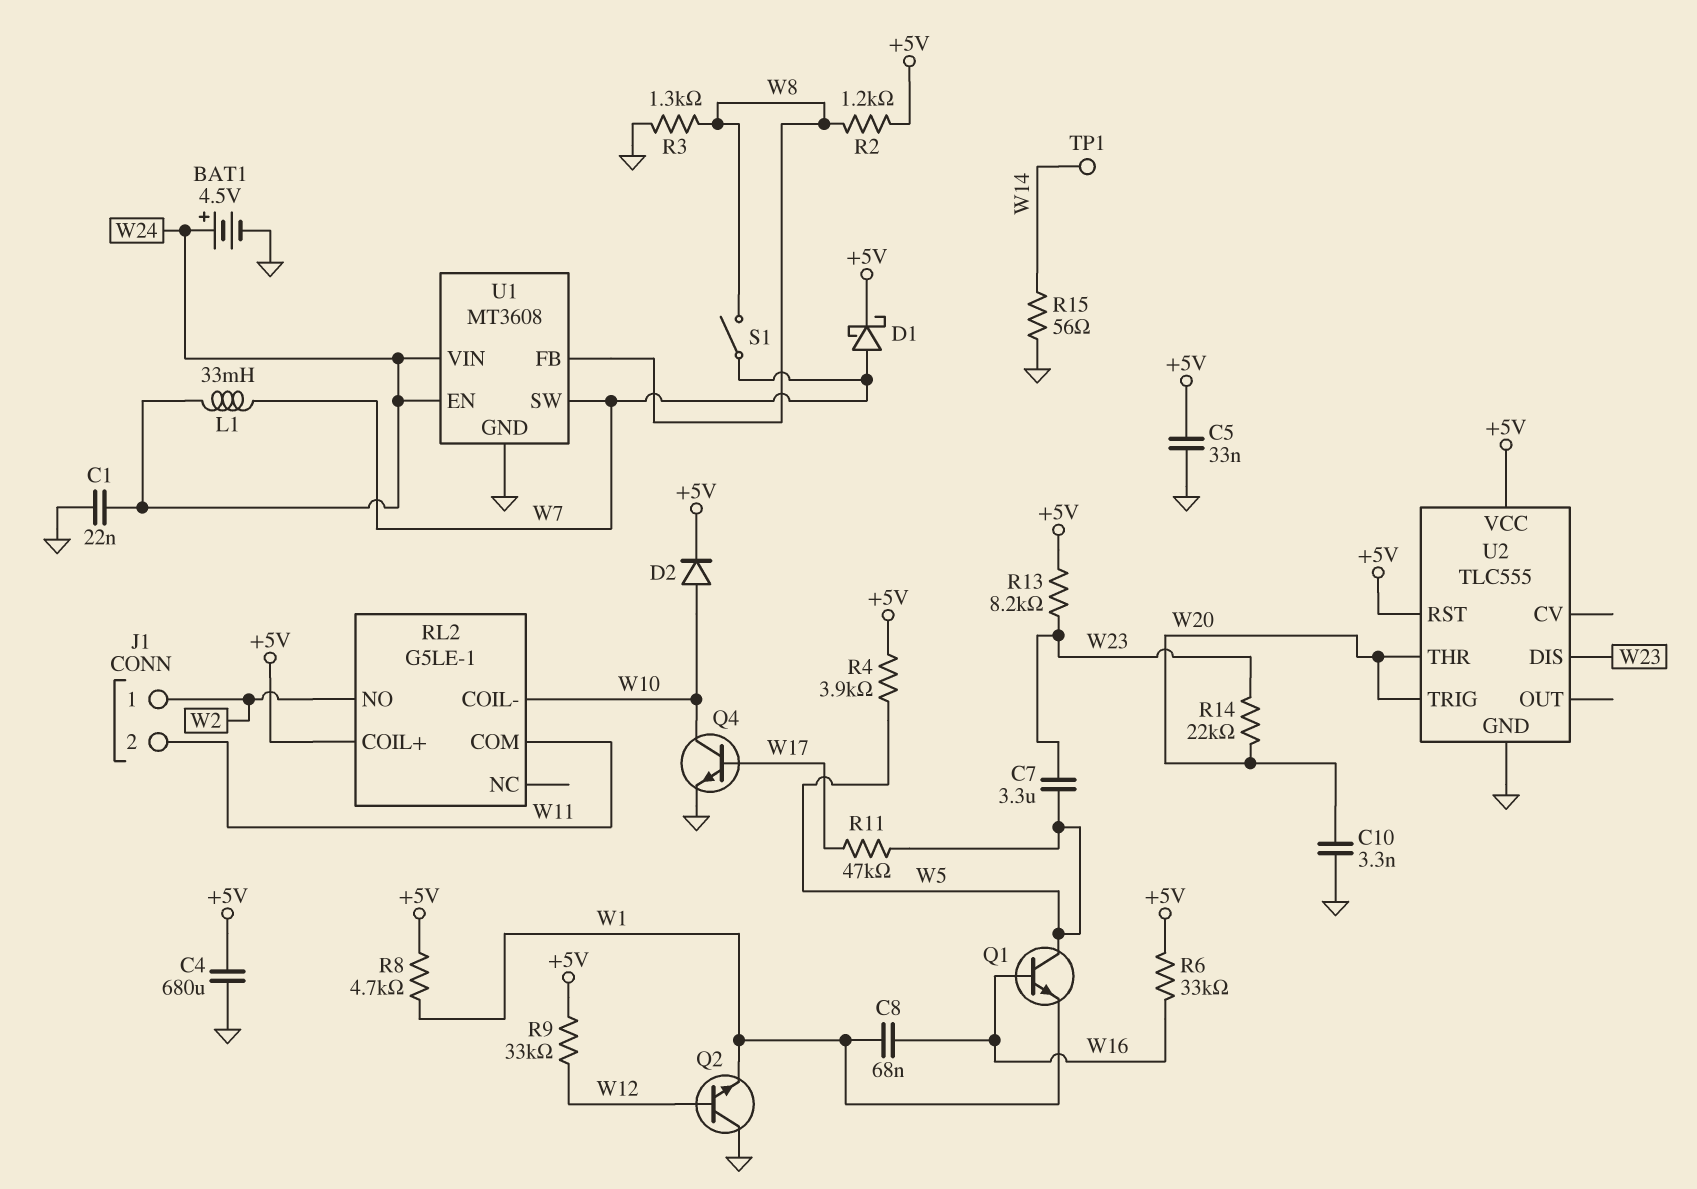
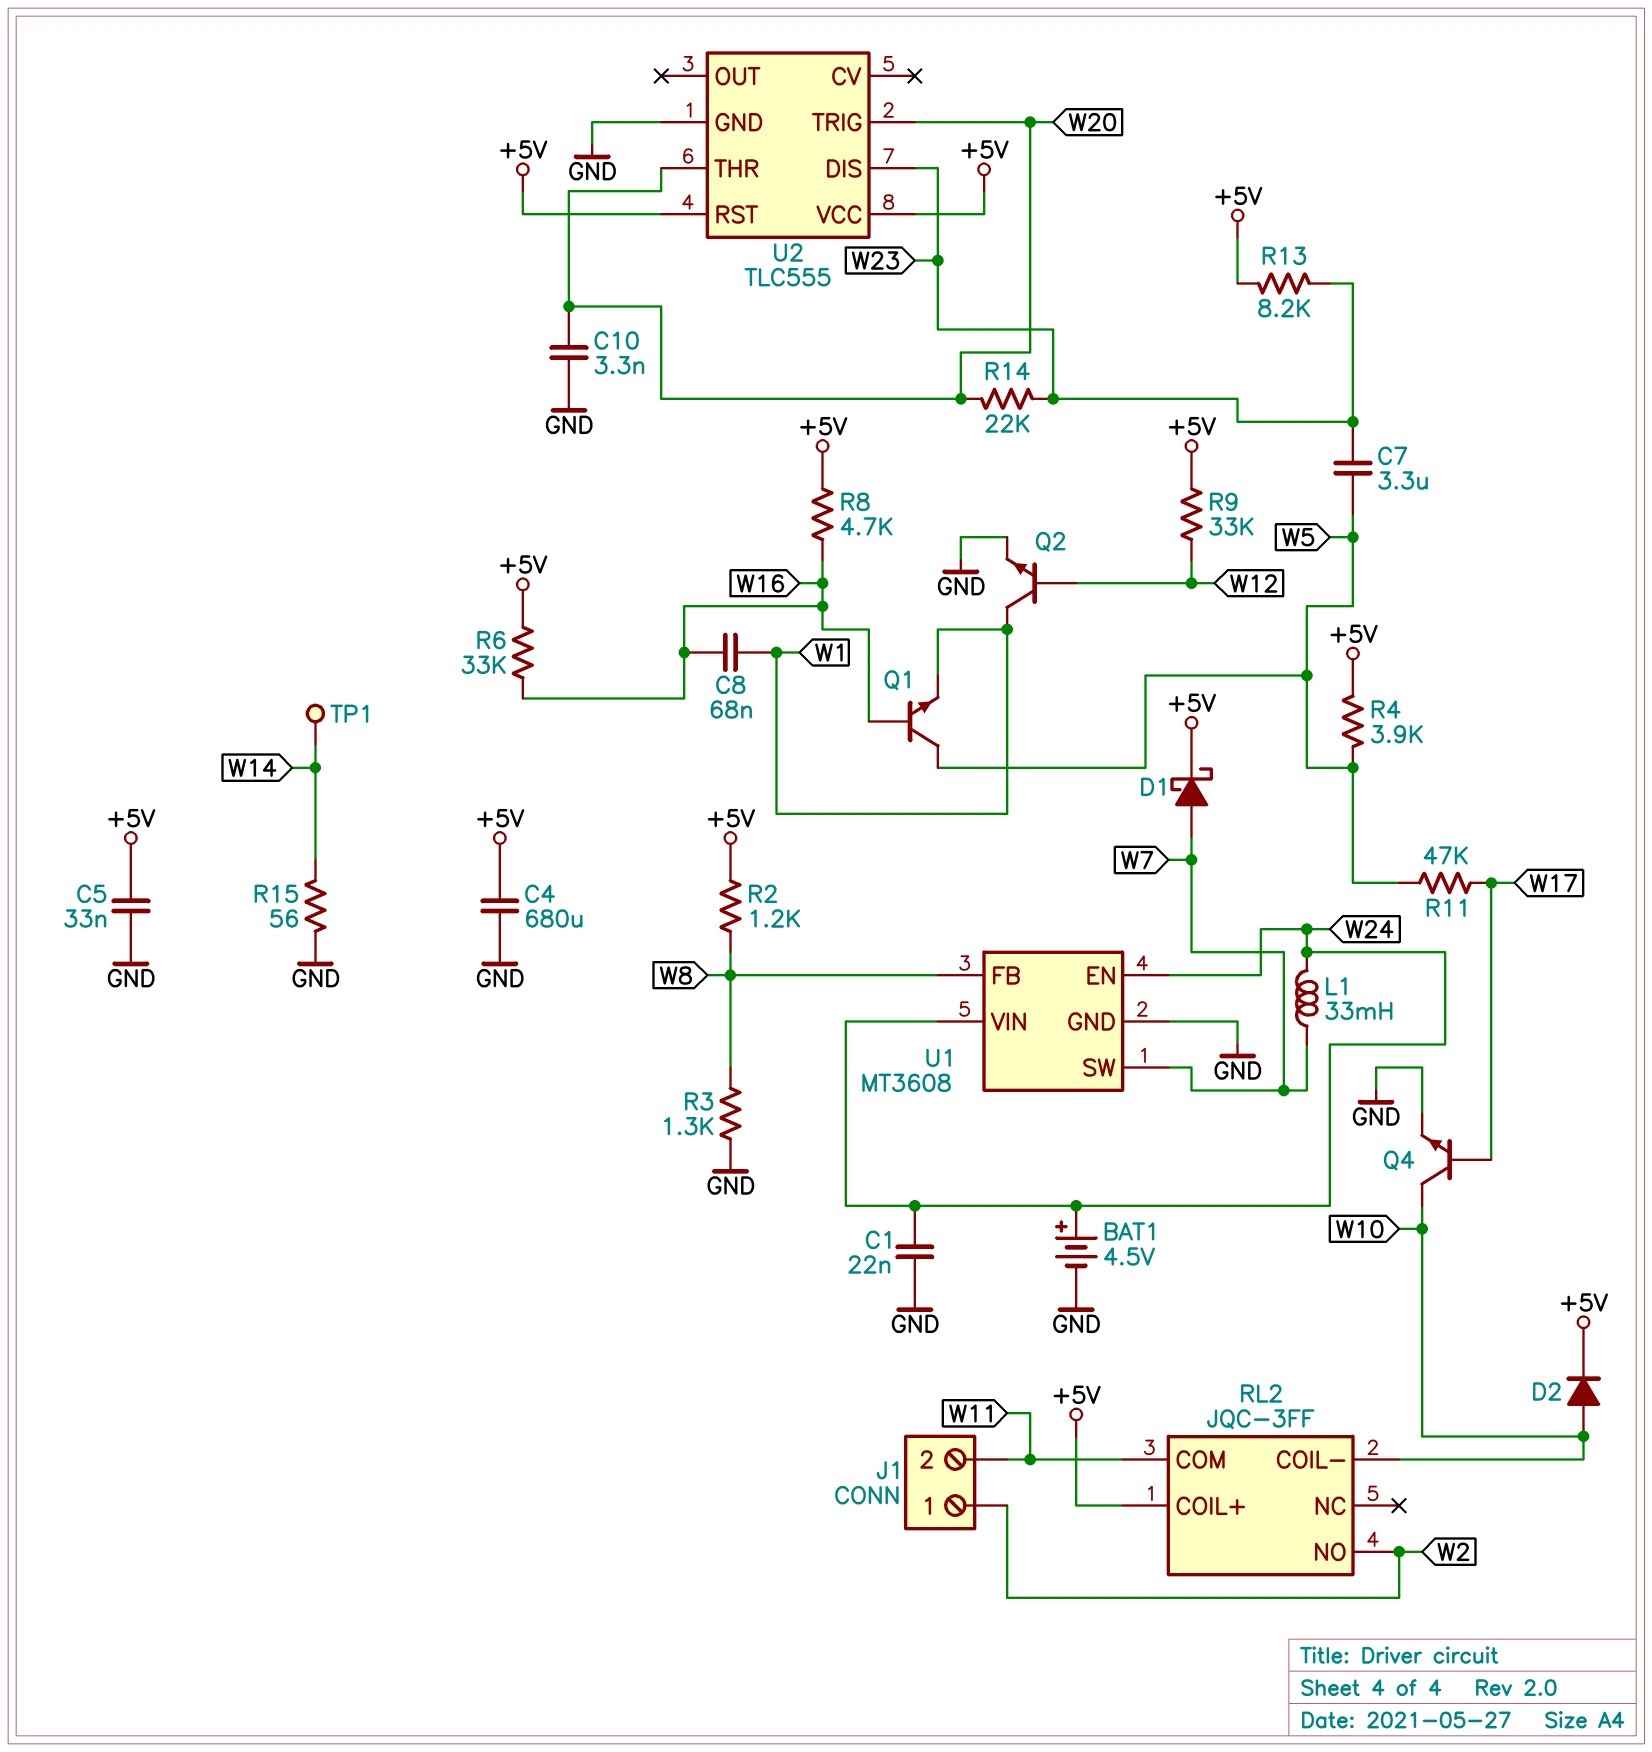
Q2: NPN (B W12, C GND, E W1) -> NPN (B W12, C W1, E GND)
R8: 4.7k (+5V, W1) -> 4.7k (+5V, W16)
RL2: G5LE-1 -> JQC-3FF
S1: switch (W7, W8) -> none

